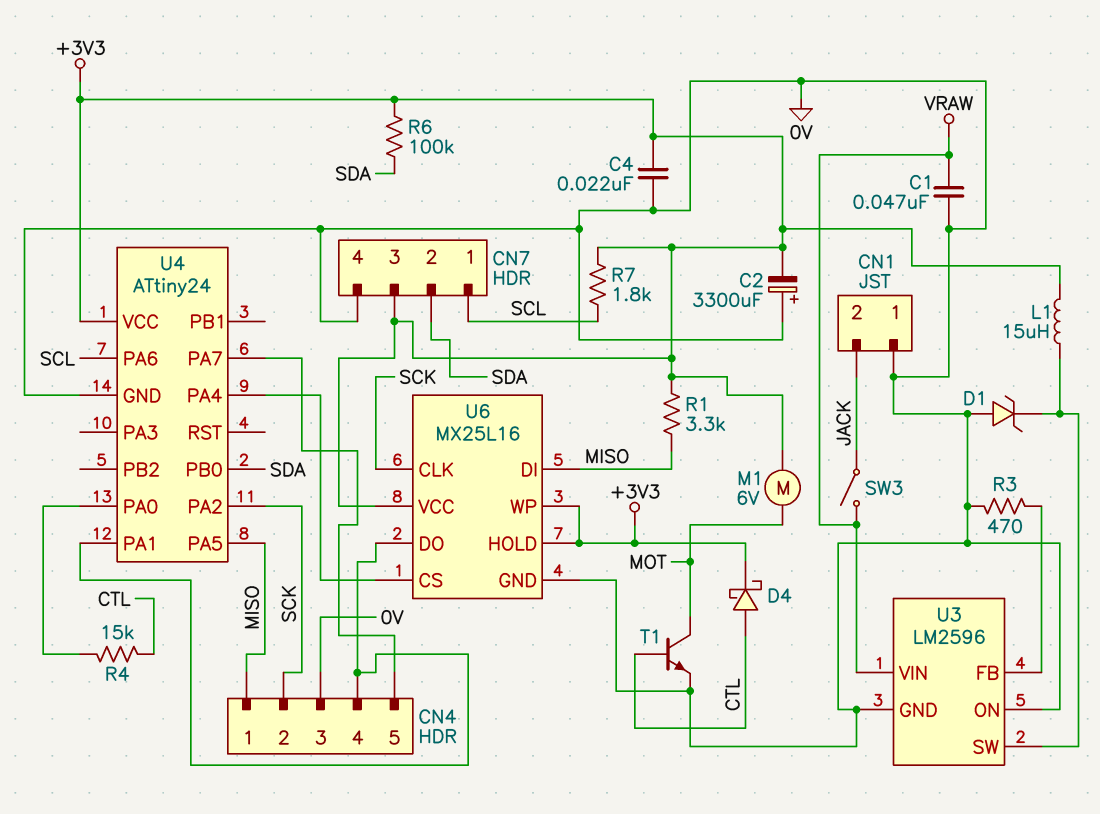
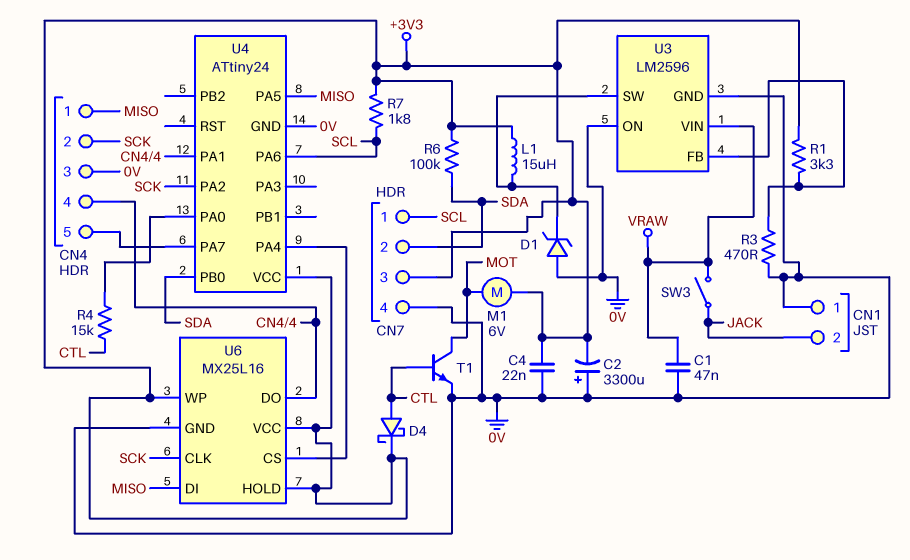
R1: 3.3k (+3V3, MISO) -> 3.3k (+3V3, U3/FB)

